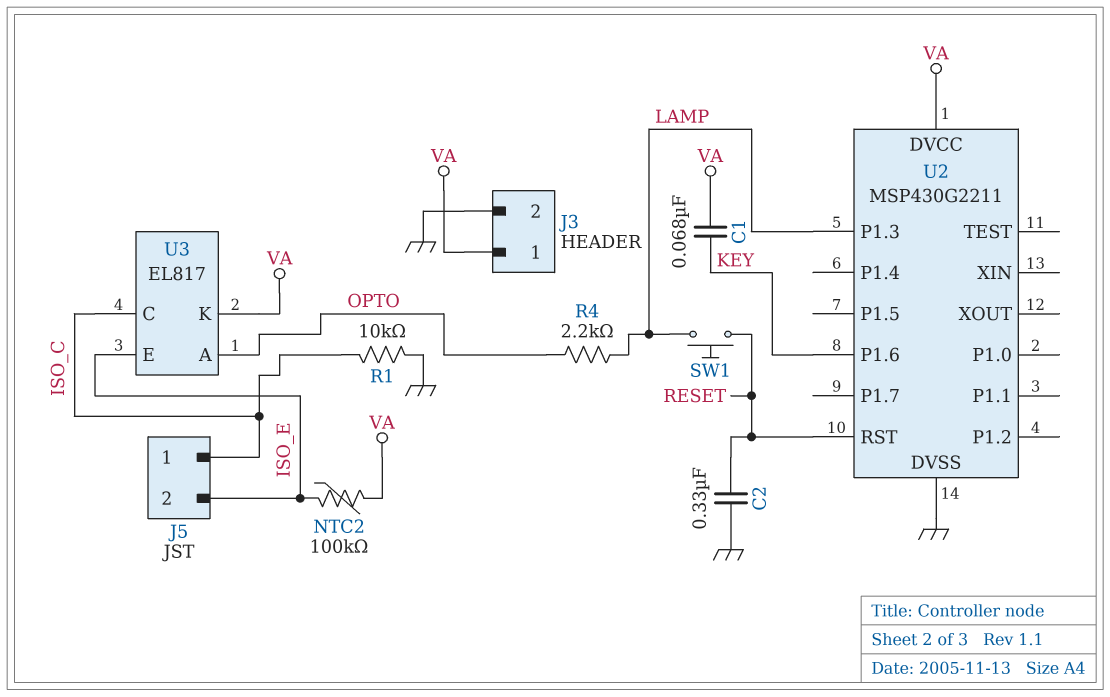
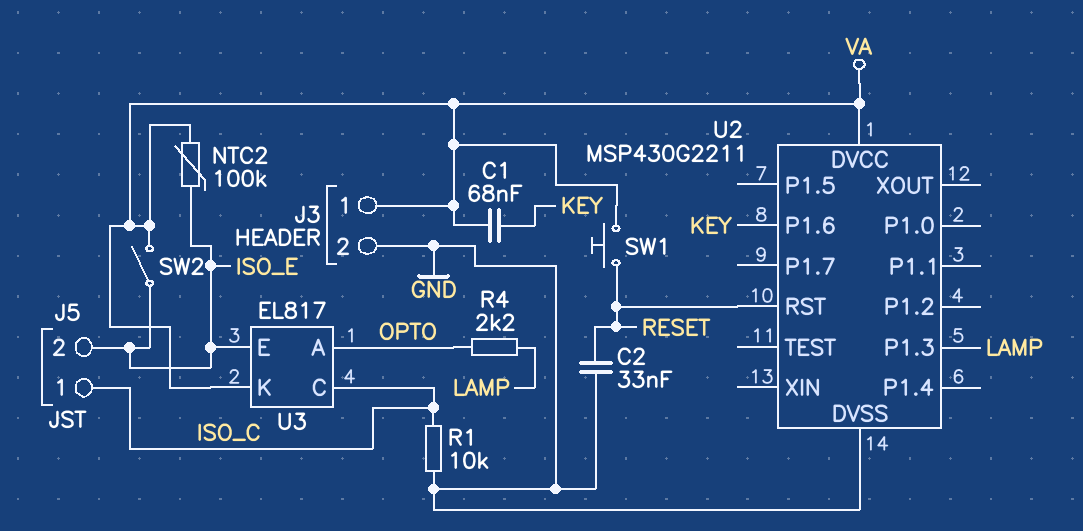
C2: 330nF (GND, RESET) -> 33nF (GND, RESET)
SW1: button (LAMP, RESET) -> button (RESET, VA)
SW2: none -> switch (ISO_E, VA)

